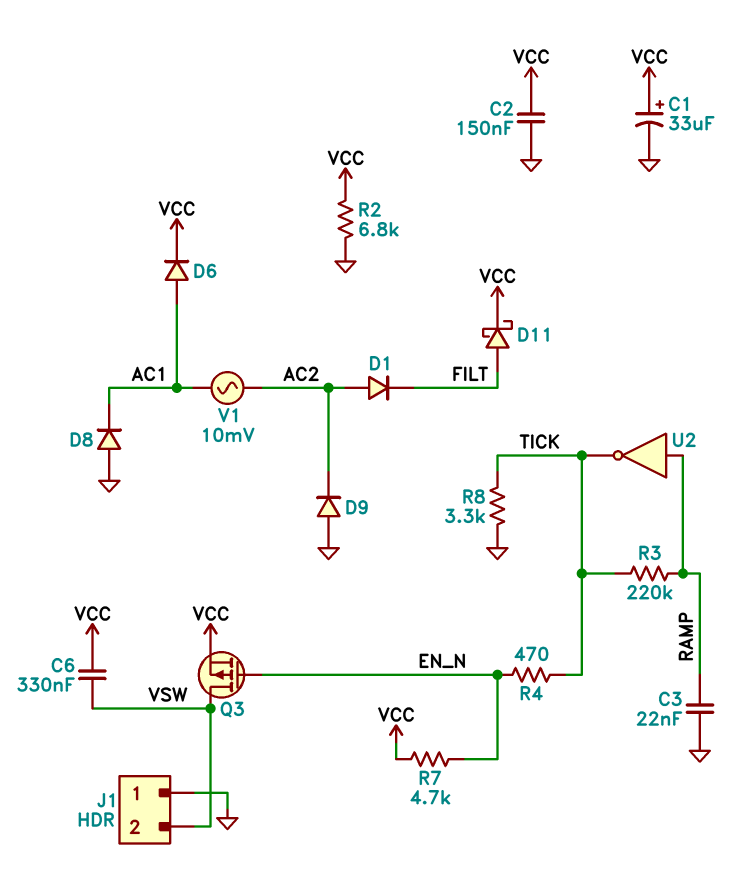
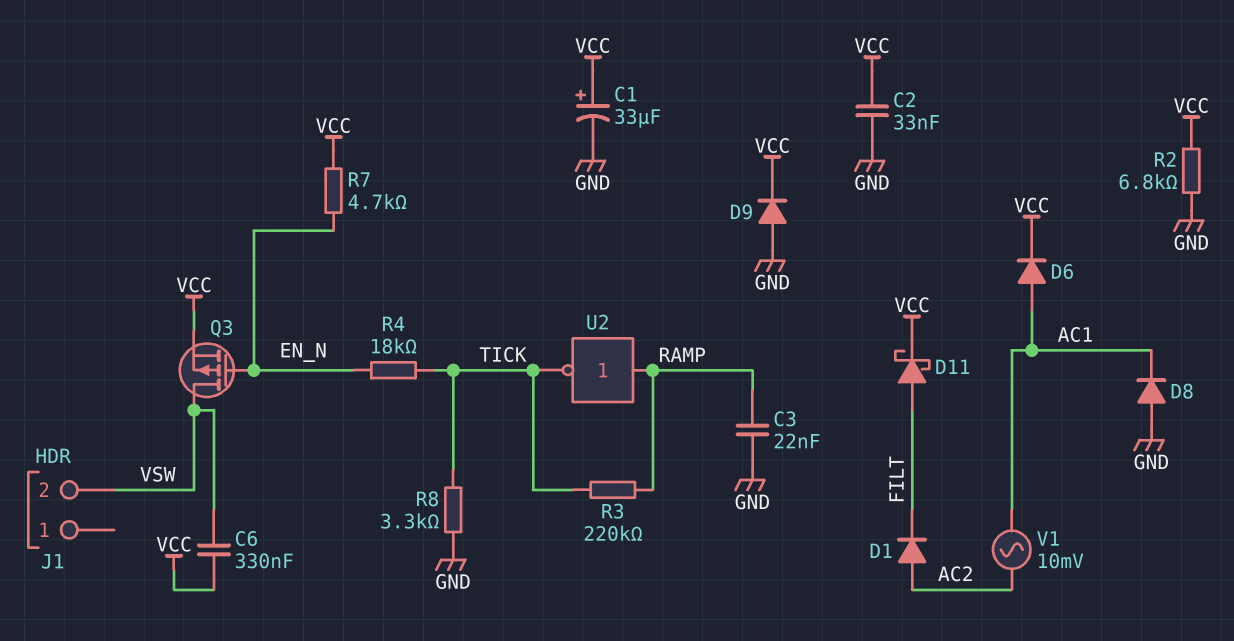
C2: 150nF (GND, VCC) -> 33nF (GND, VCC)
D9: diode (A GND, K AC2) -> diode (A GND, K VCC)
J1 pin 1: GND -> none
R4: 470 (EN_N, TICK) -> 18k (EN_N, TICK)

